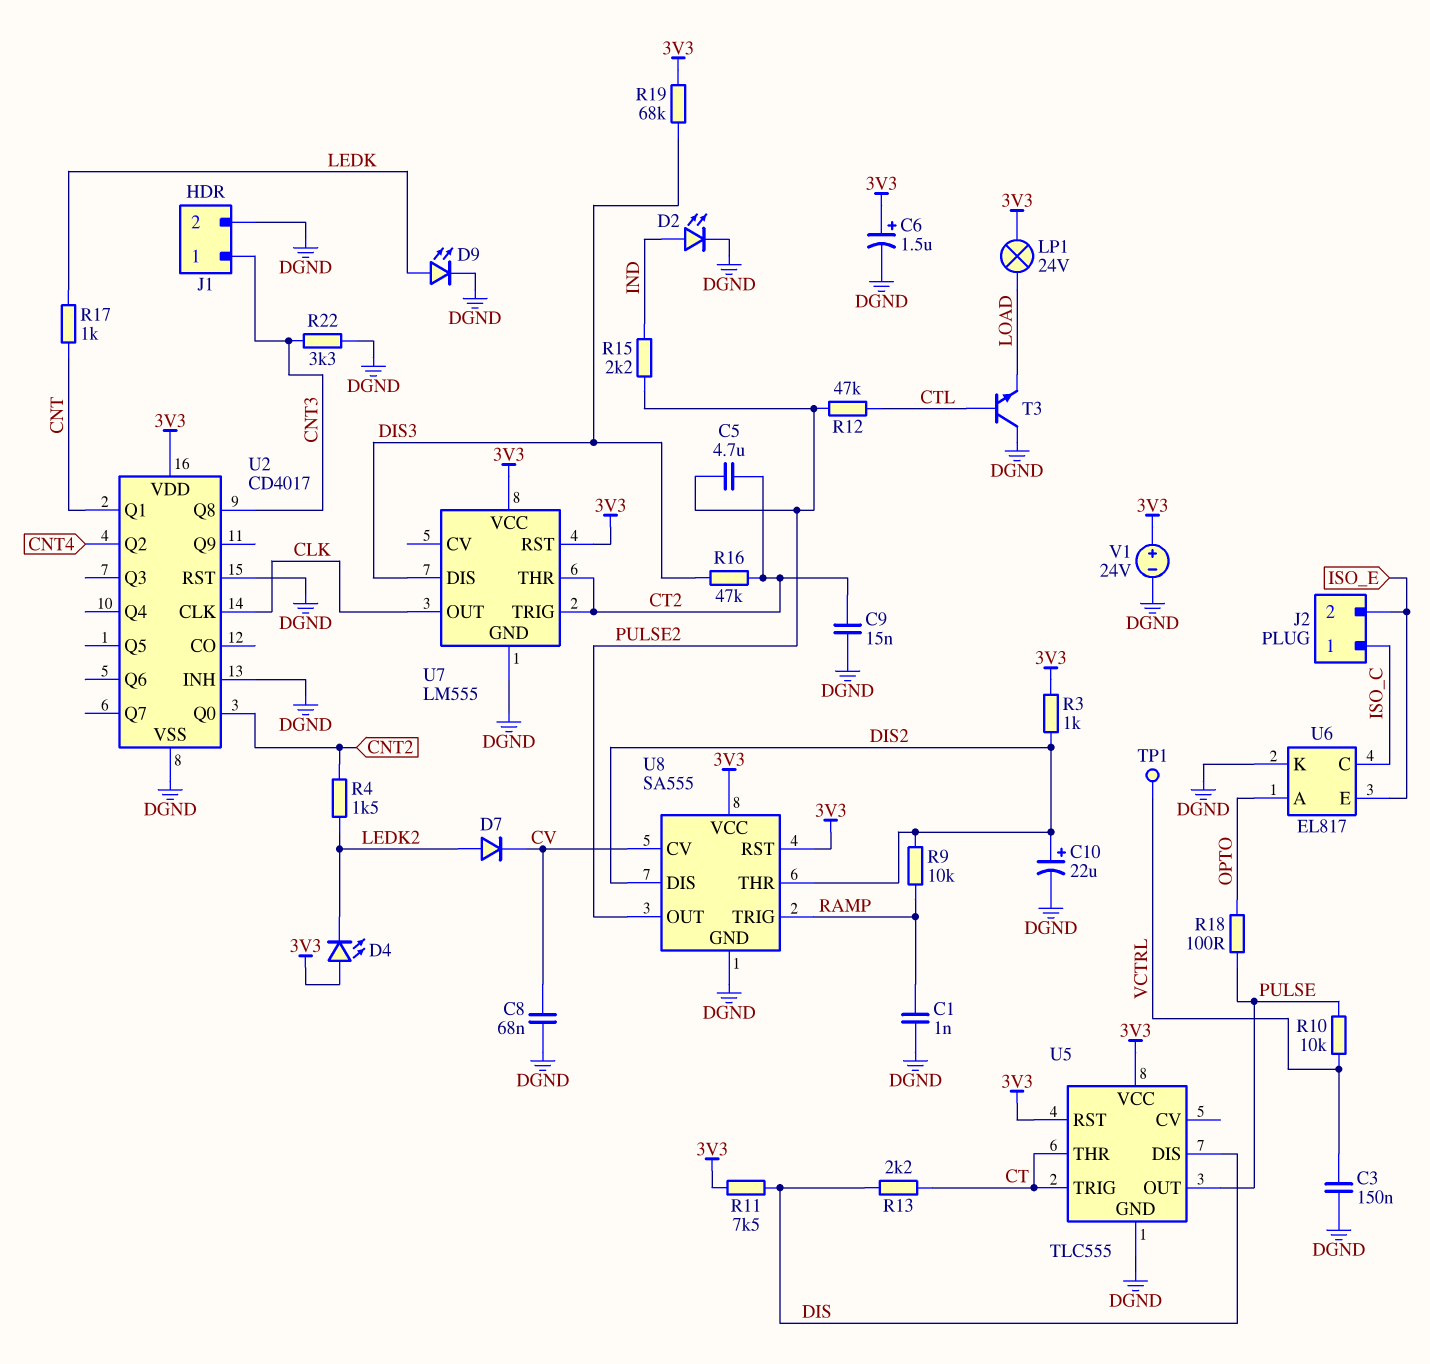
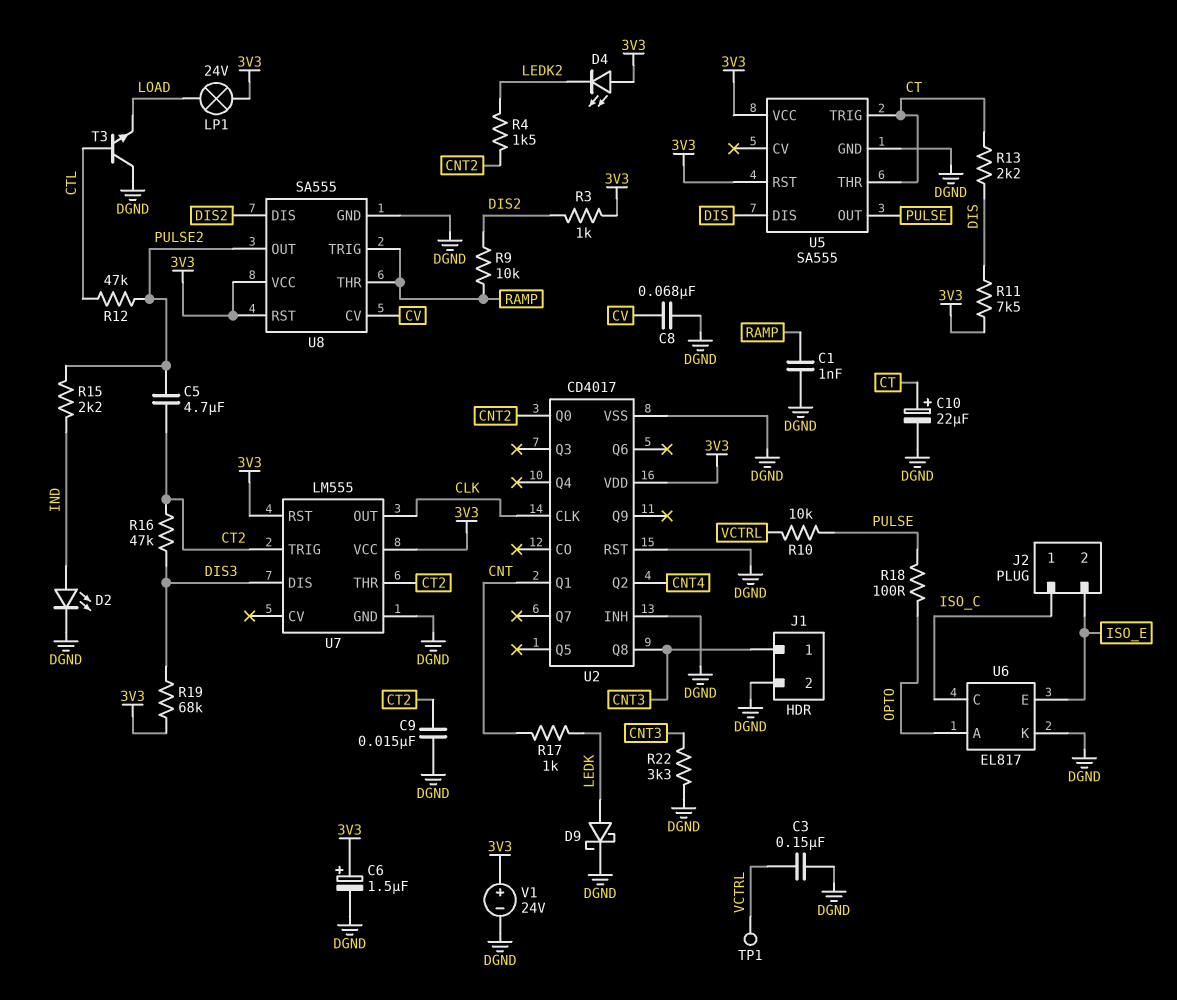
C10: 22uF (plus DIS2, minus DGND) -> 22uF (plus CT, minus DGND)
D7: diode (A LEDK2, K CV) -> none
D9: LED (A LEDK, K DGND) -> schottky (A LEDK, K DGND)
U5: TLC555 -> SA555
U8 pin THR: DIS2 -> RAMP

